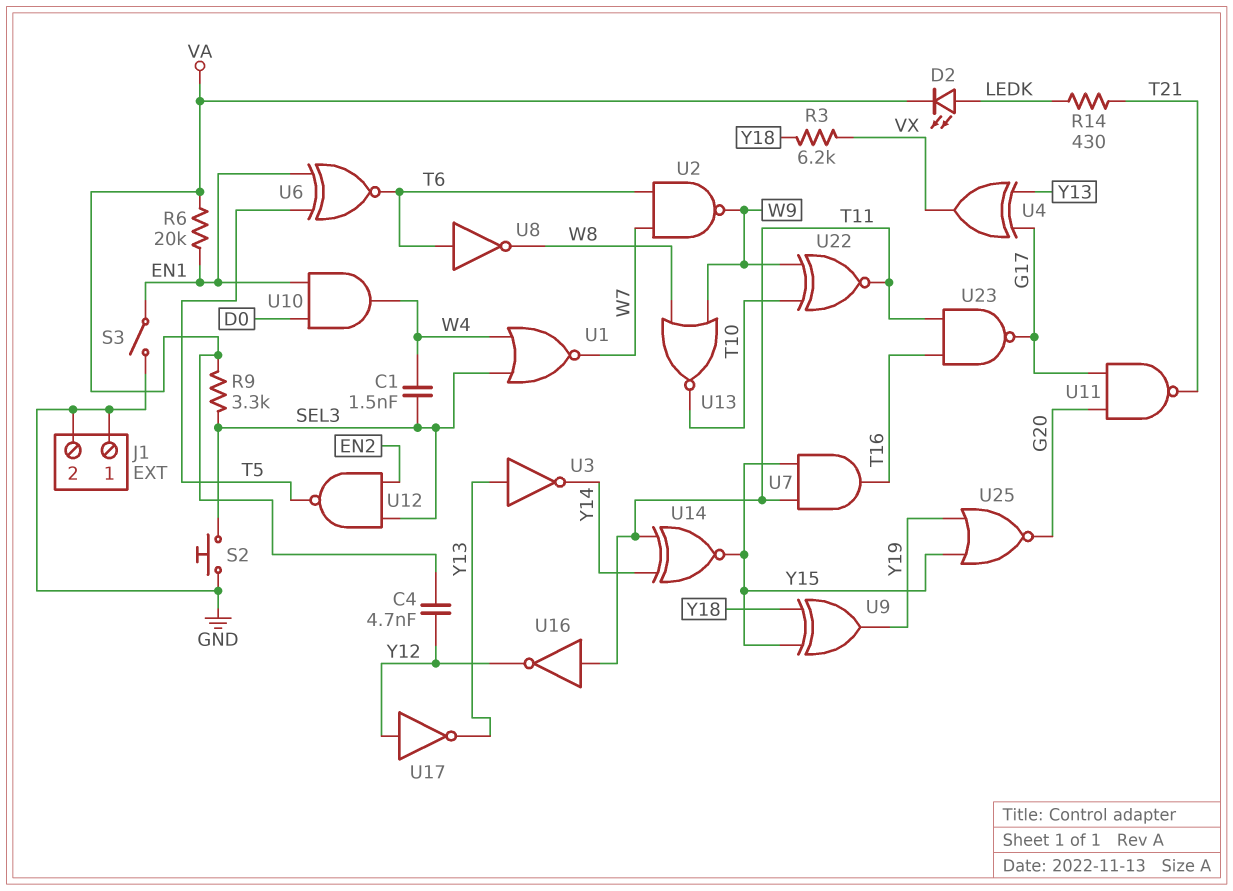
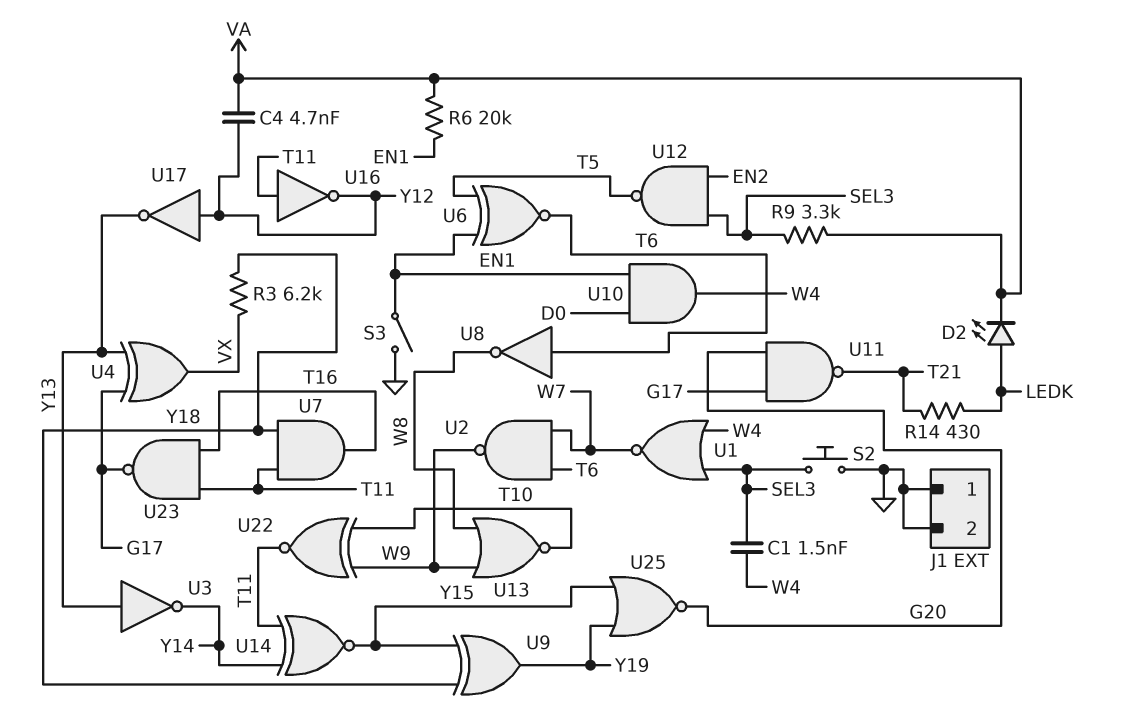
U7: AND (in T11, in Y15, out T16) -> AND (in T11, in Y18, out T16)

